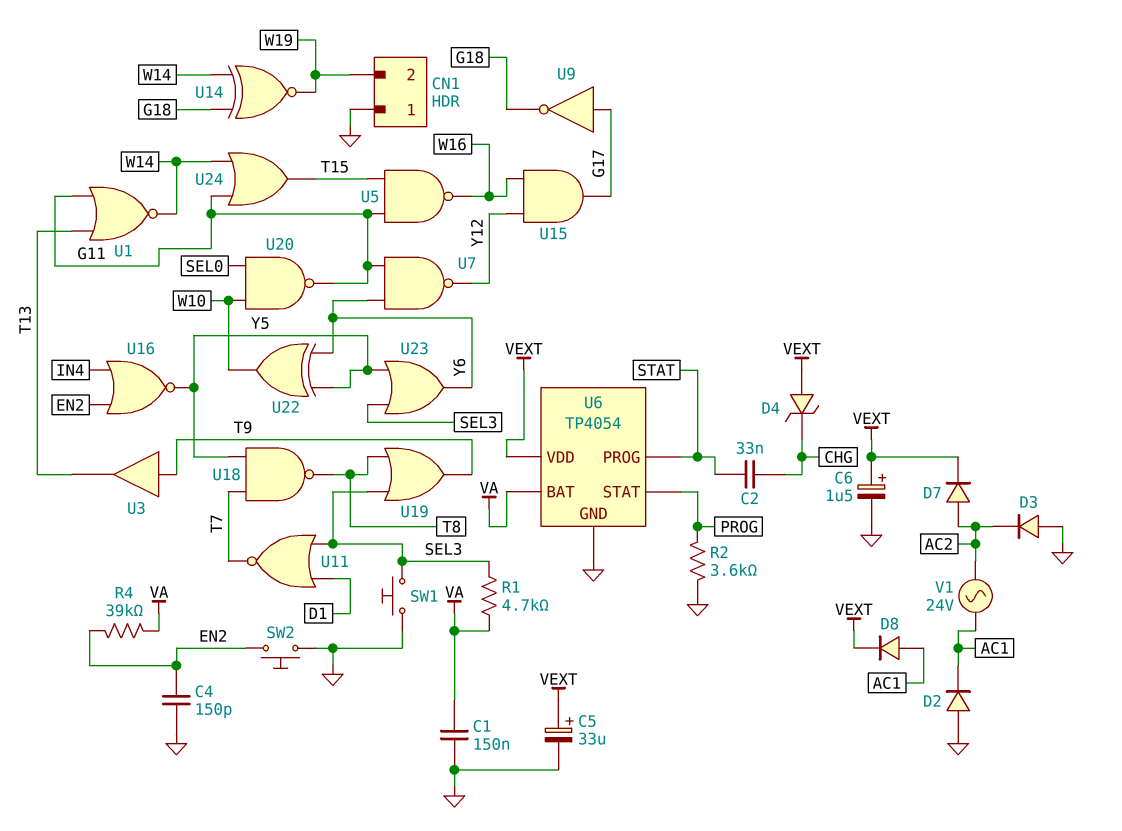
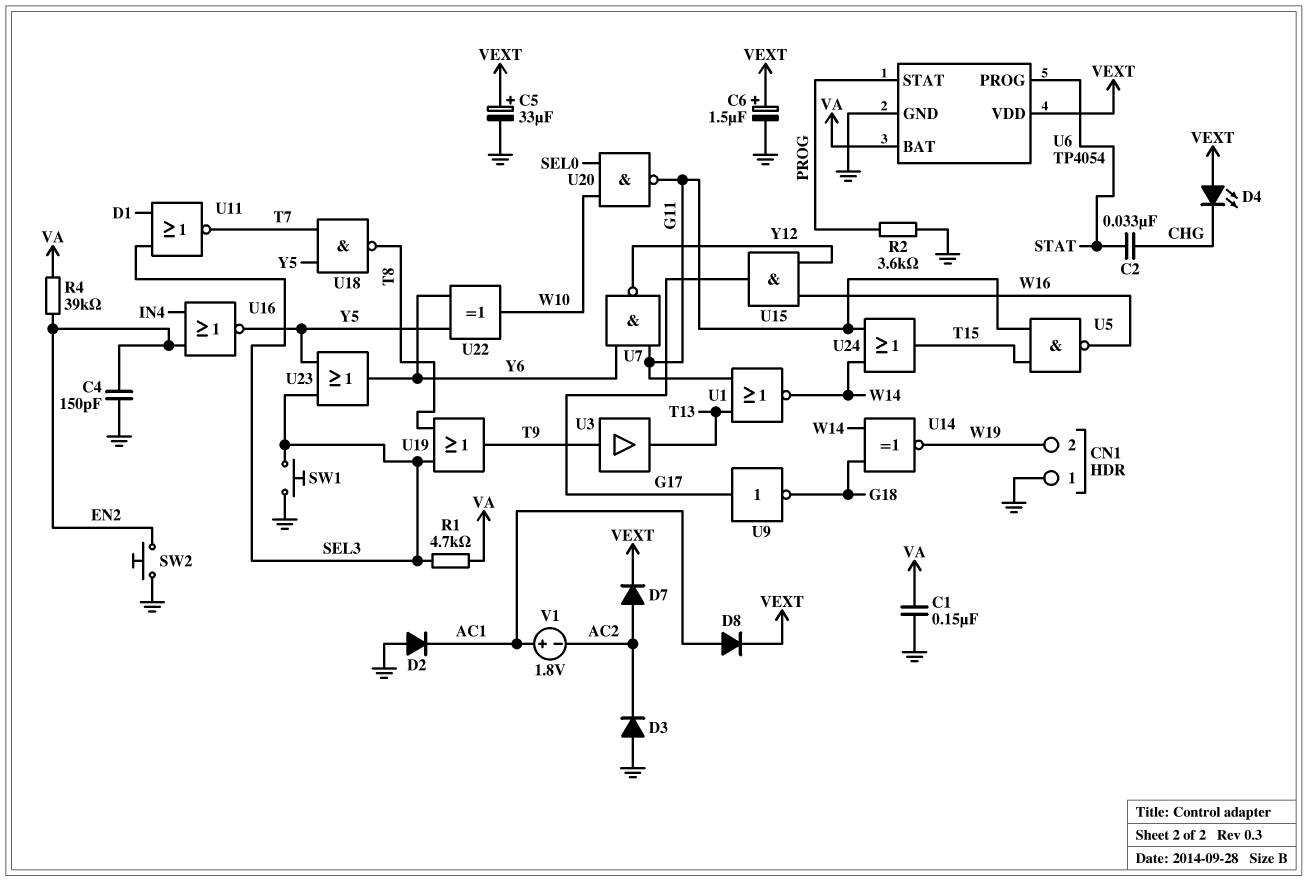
D4: zener (A VEXT, K CHG) -> LED (A VEXT, K CHG)
V1: AC 24V (AC1, AC2) -> 1.8V (plus AC1, minus AC2)

